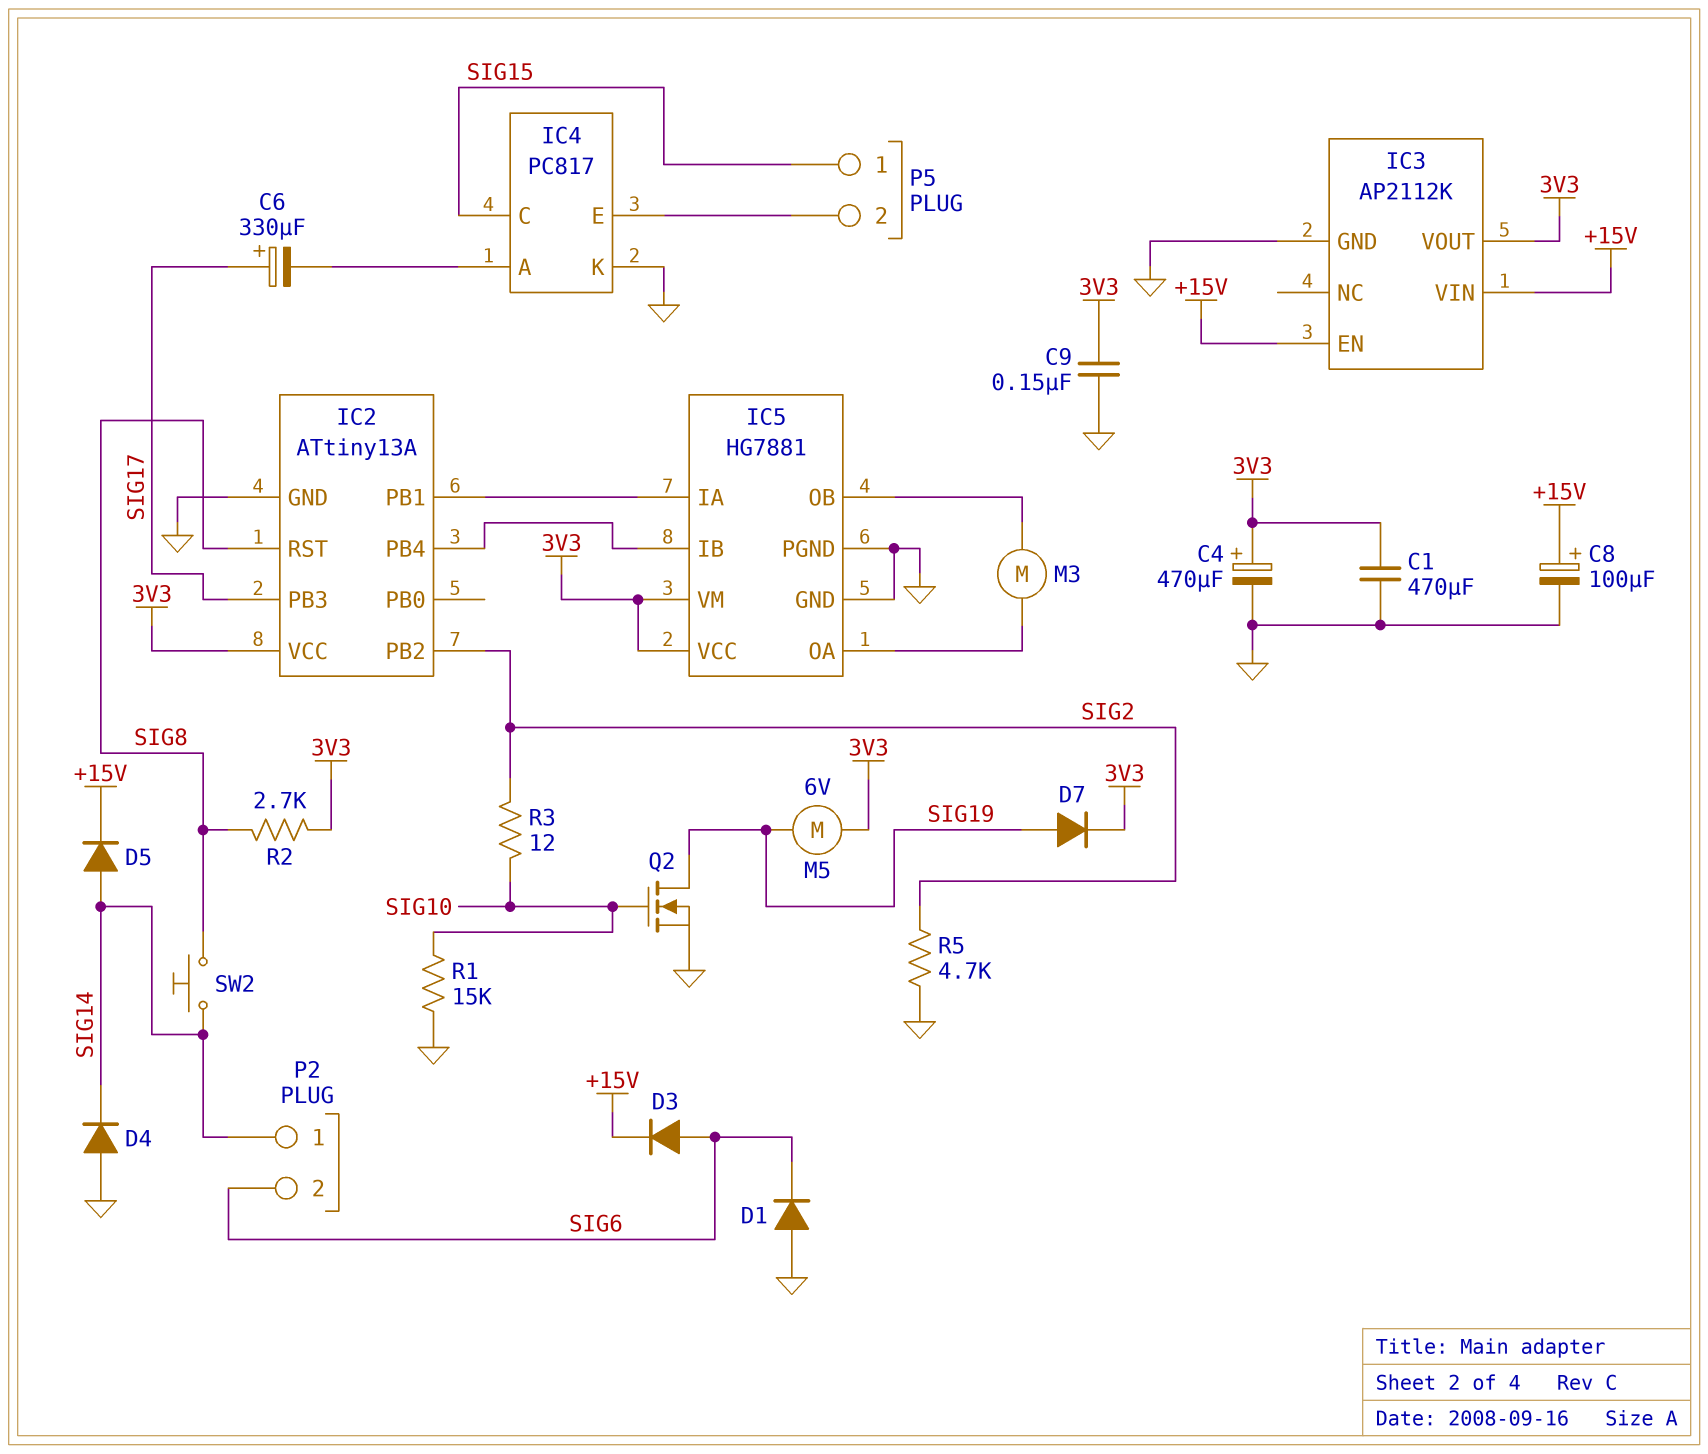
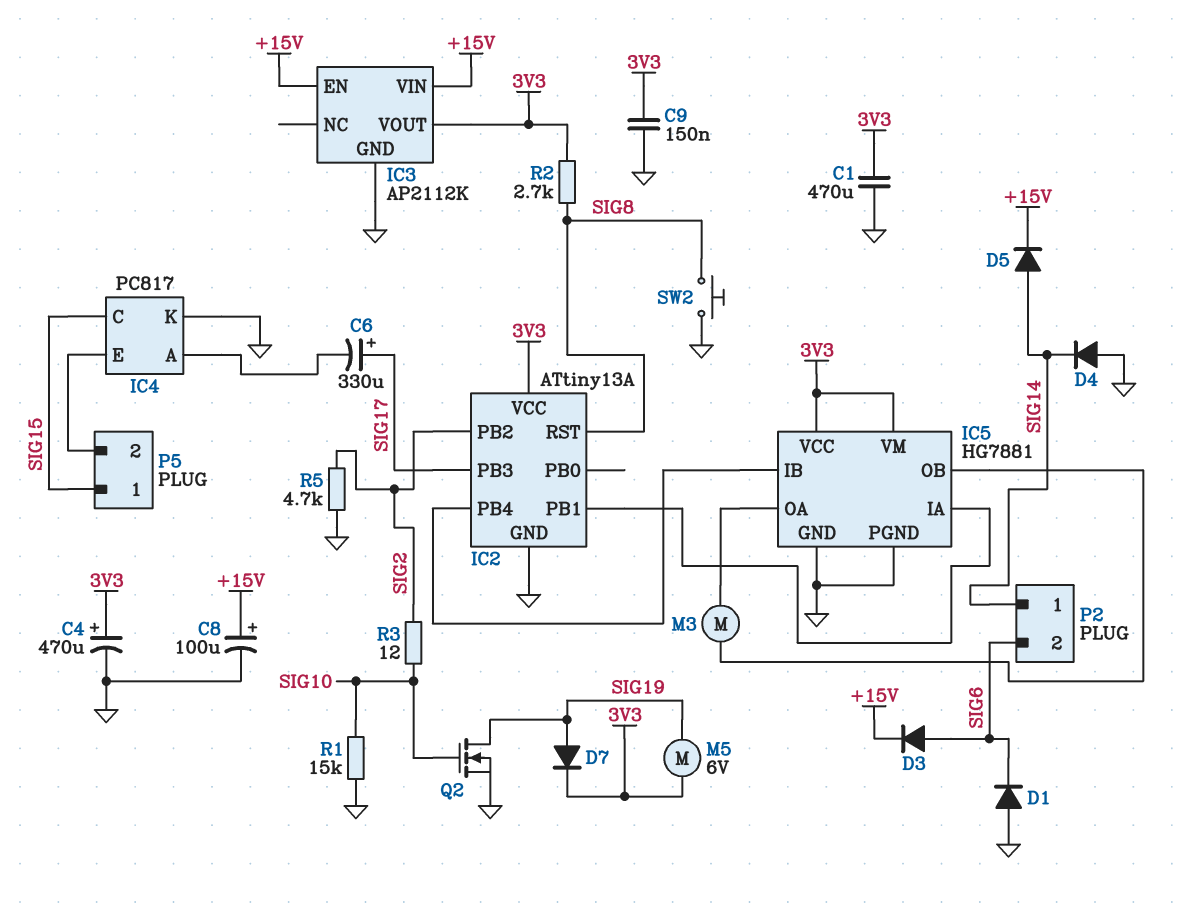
SW2: button (SIG8, SIG14) -> button (GND, SIG8)

